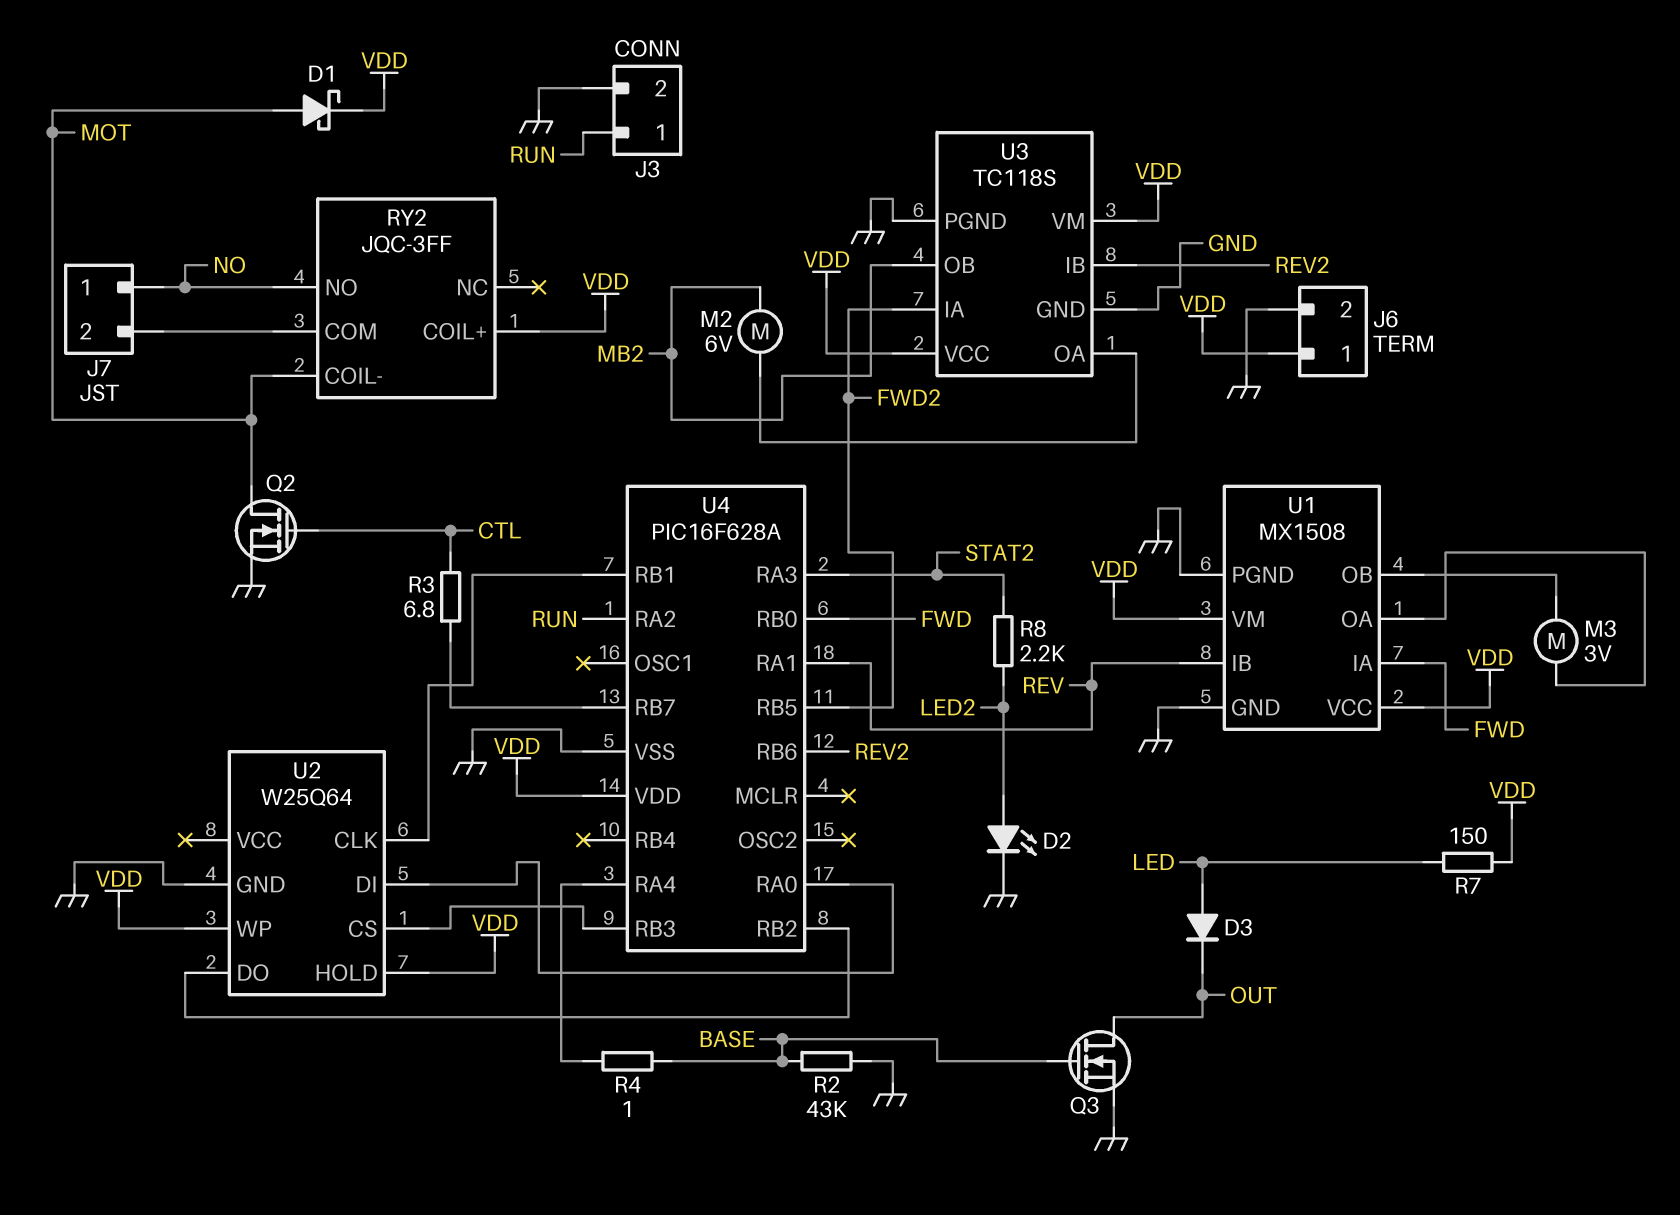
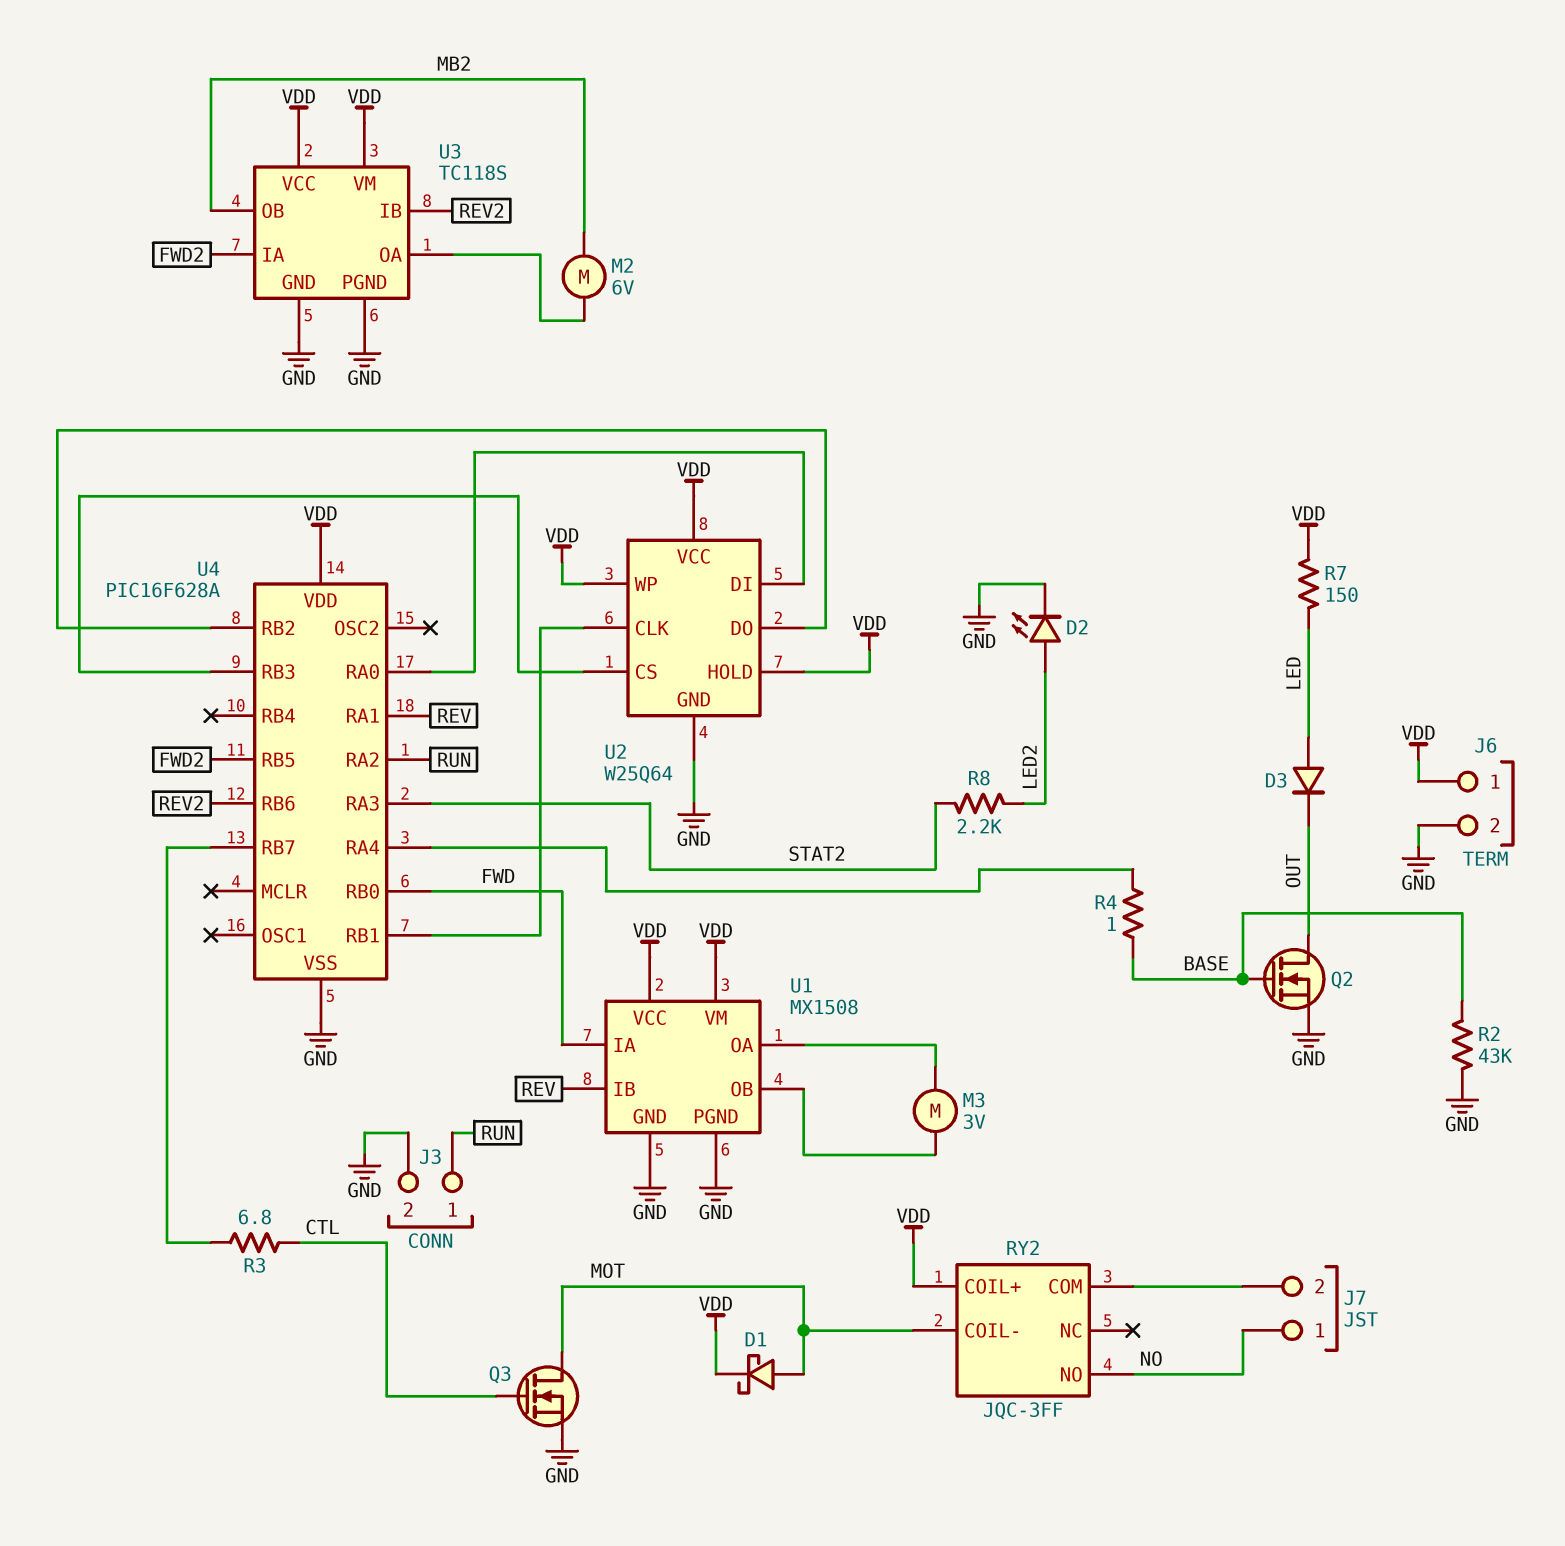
Q2: NMOS (G CTL, D MOT, S GND) -> NMOS (G BASE, D OUT, S GND)
Q3: NMOS (G BASE, D OUT, S GND) -> NMOS (G CTL, D MOT, S GND)
U2 pin VCC: none -> VDD

